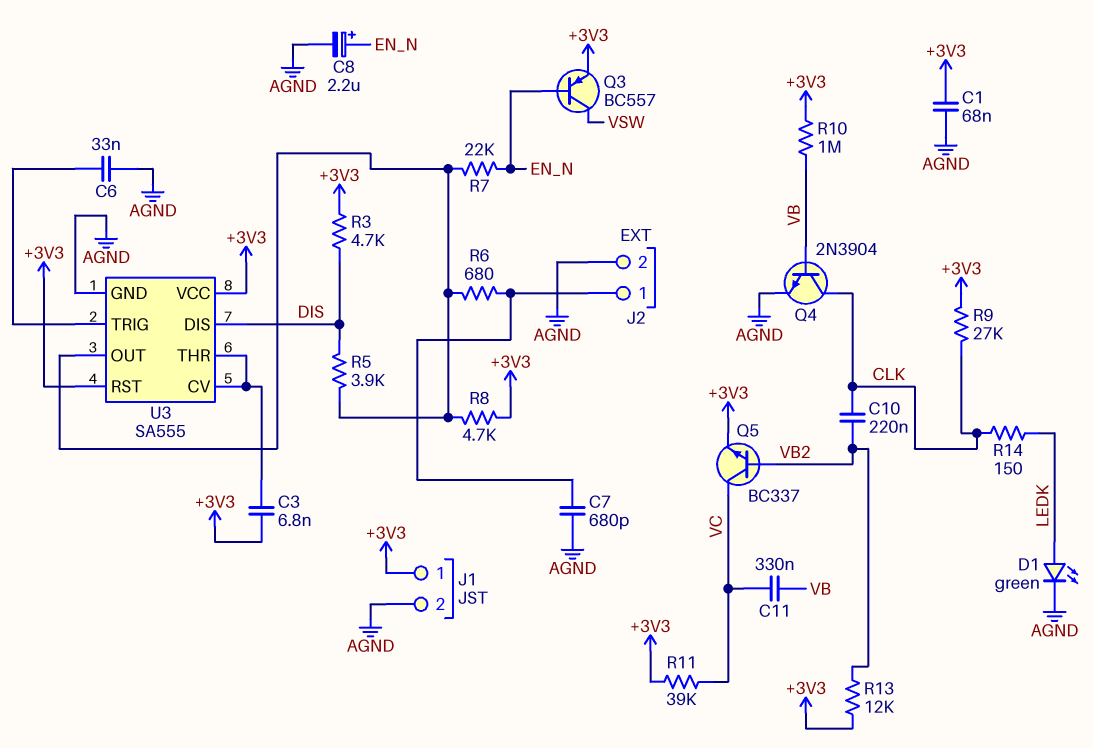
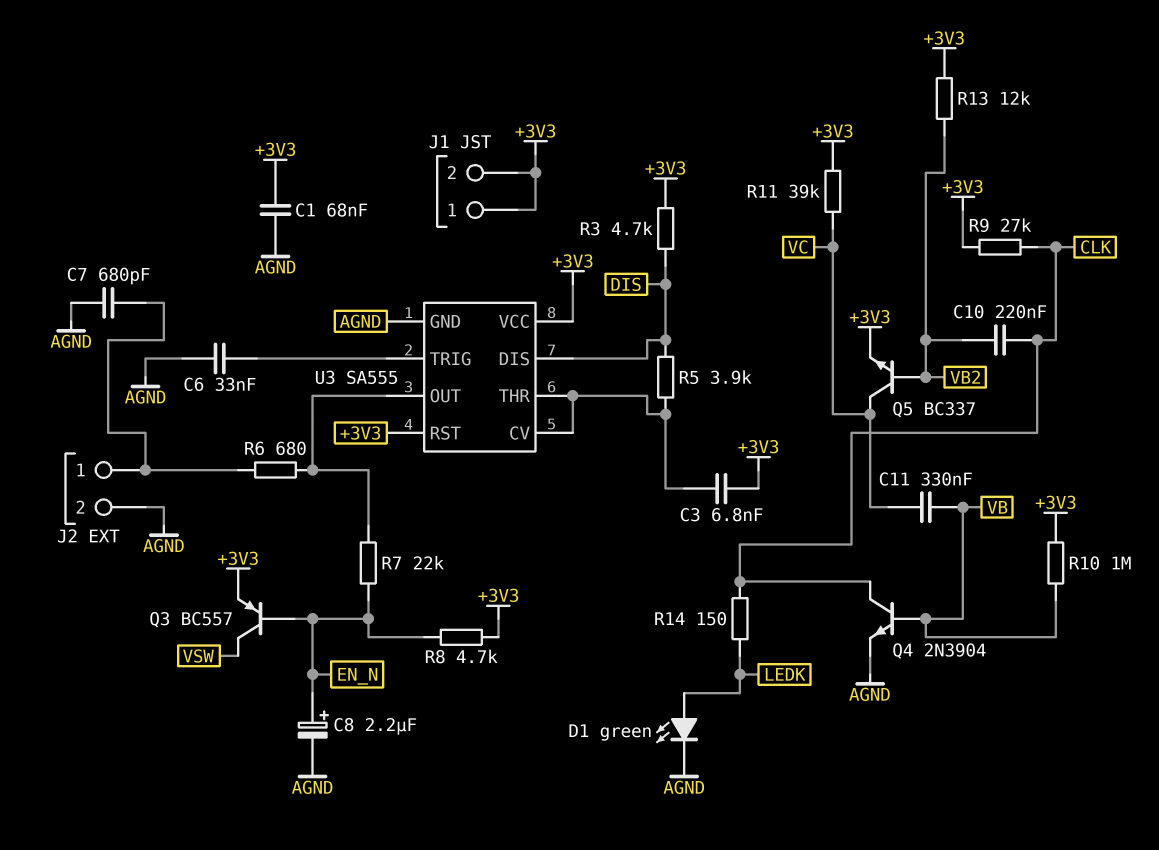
J1 pin 2: AGND -> +3V3
R5: 3.9k (DIS, U3/OUT) -> 3.9k (DIS, U3/CV)
R8: 4.7k (+3V3, U3/OUT) -> 4.7k (+3V3, EN_N)

